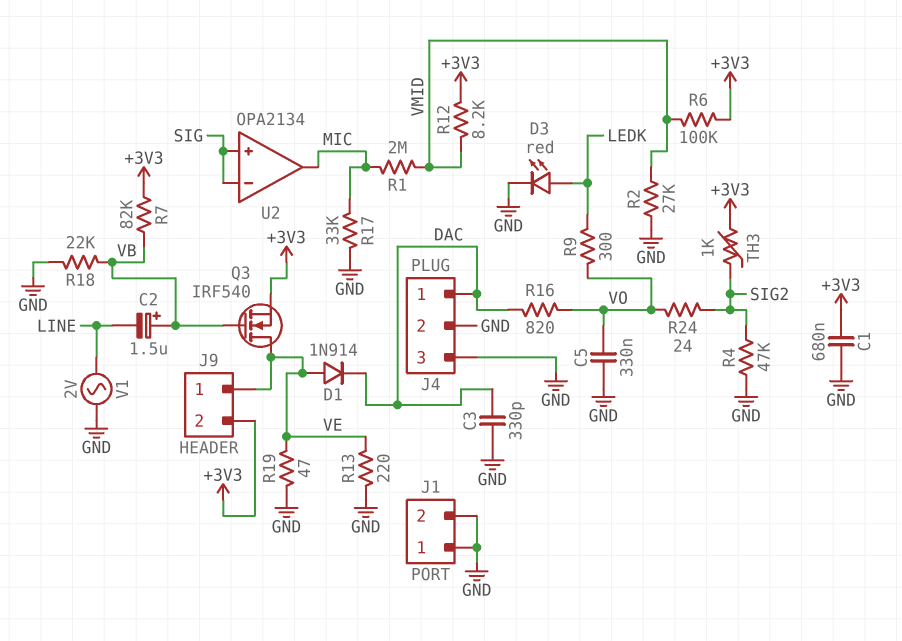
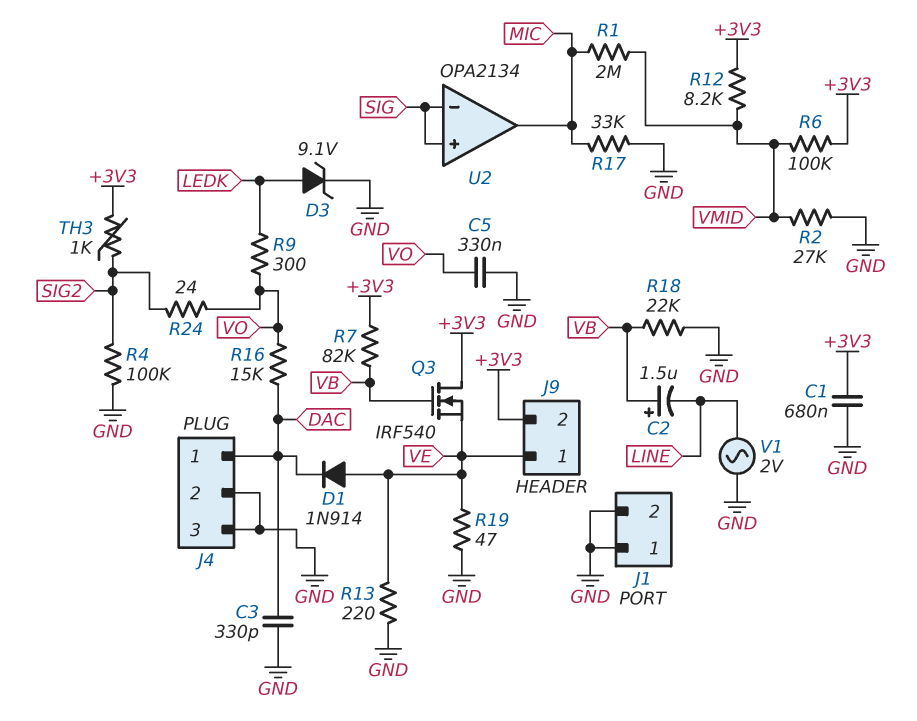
D3: LED red (A LEDK, K GND) -> zener 9.1V (A LEDK, K GND)
Q3: NMOS IRF540 (G VB, D VE, S +3V3) -> NMOS IRF540 (G VB, D +3V3, S VE)
R4: 47k (GND, SIG2) -> 100k (GND, SIG2)
R16: 820 (DAC, VO) -> 15k (DAC, VO)

